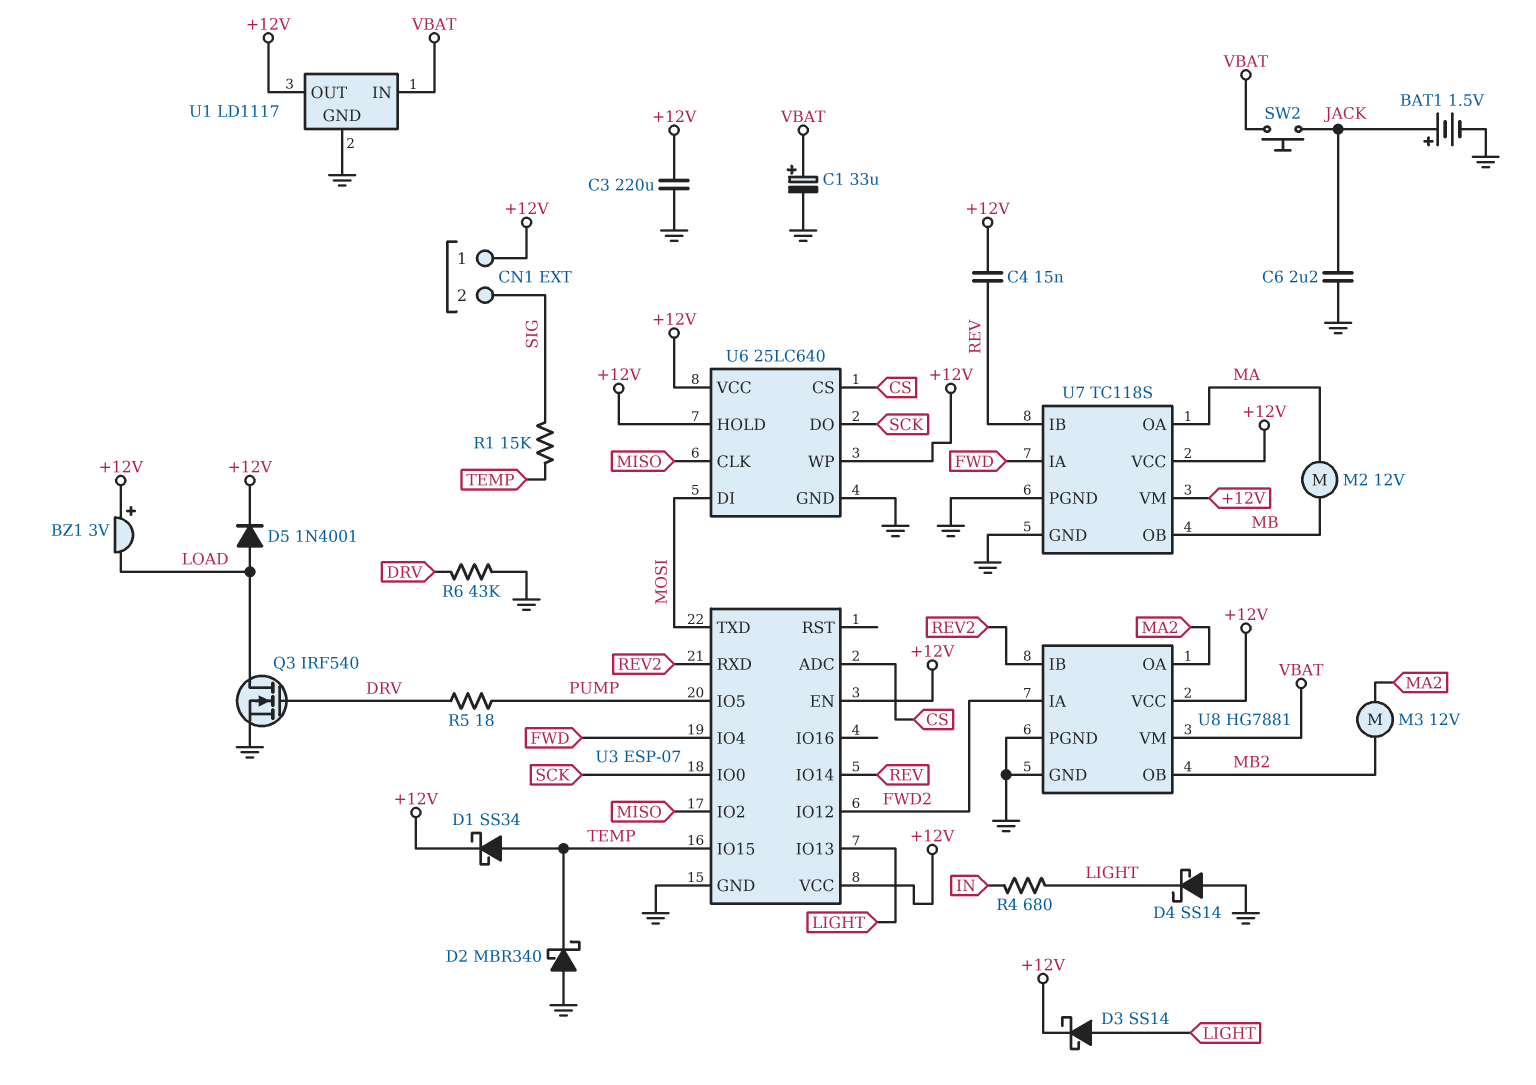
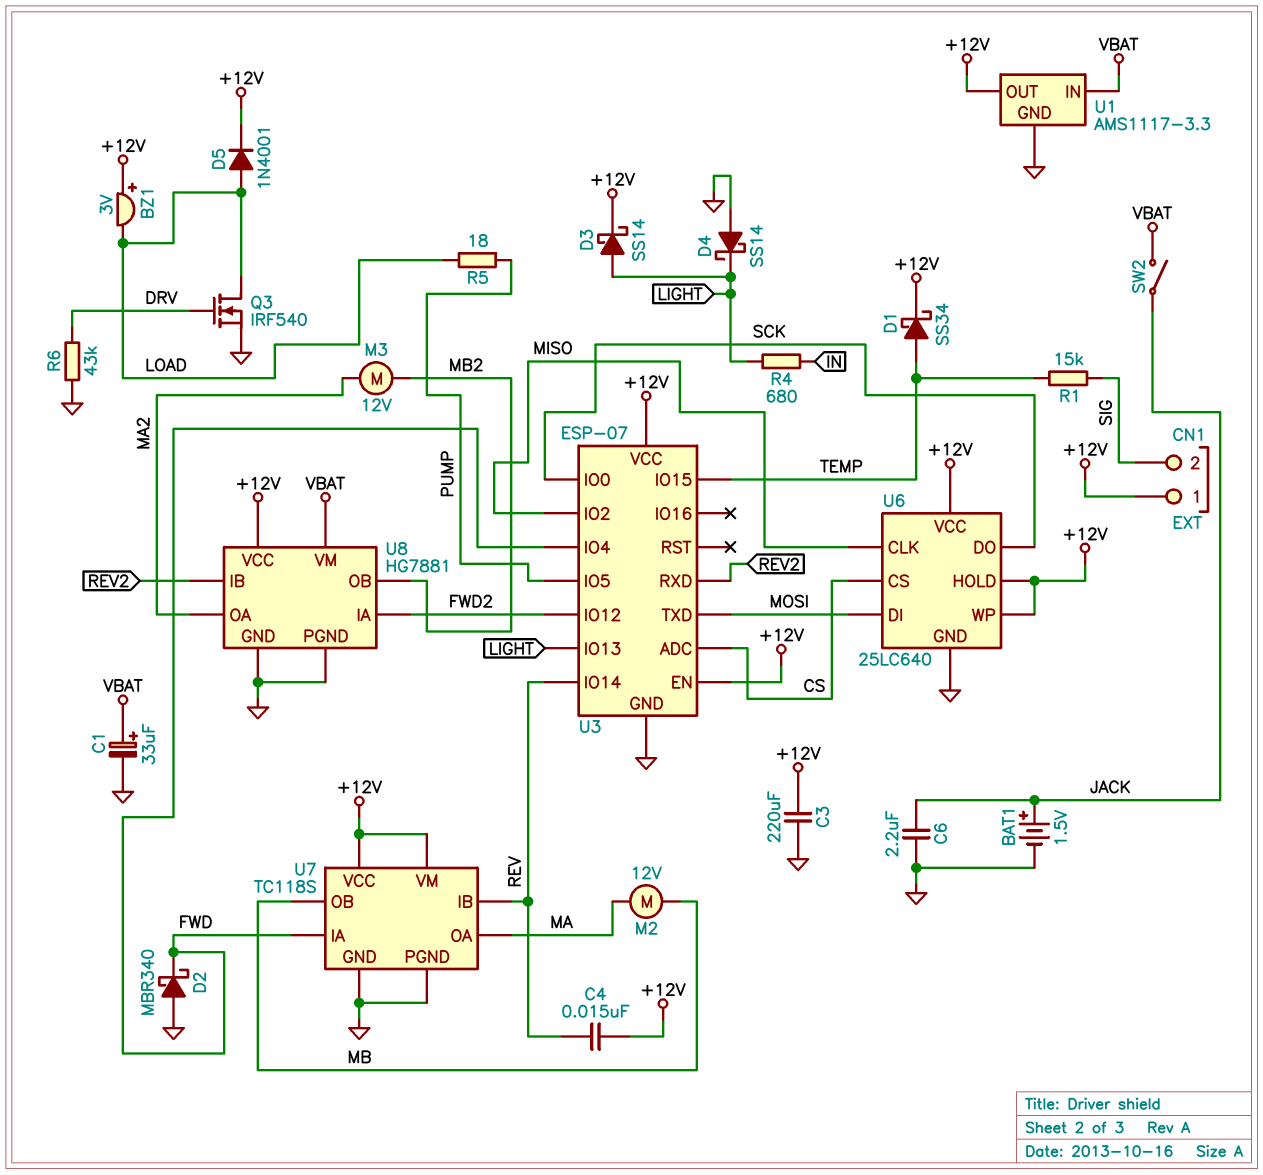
D2: schottky MBR340 (A GND, K TEMP) -> schottky MBR340 (A GND, K FWD)
R5: 18 (DRV, PUMP) -> 18 (LOAD, PUMP)
SW2: button (JACK, VBAT) -> switch (JACK, VBAT)
U1: LD1117 -> AMS1117-3.3

